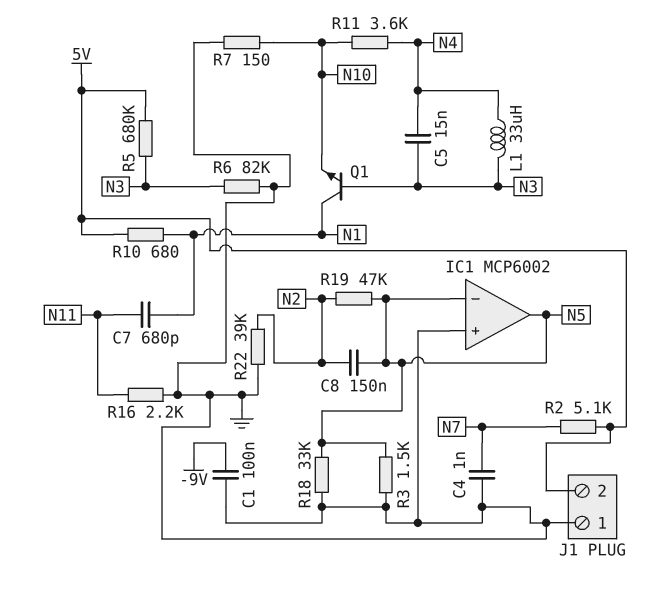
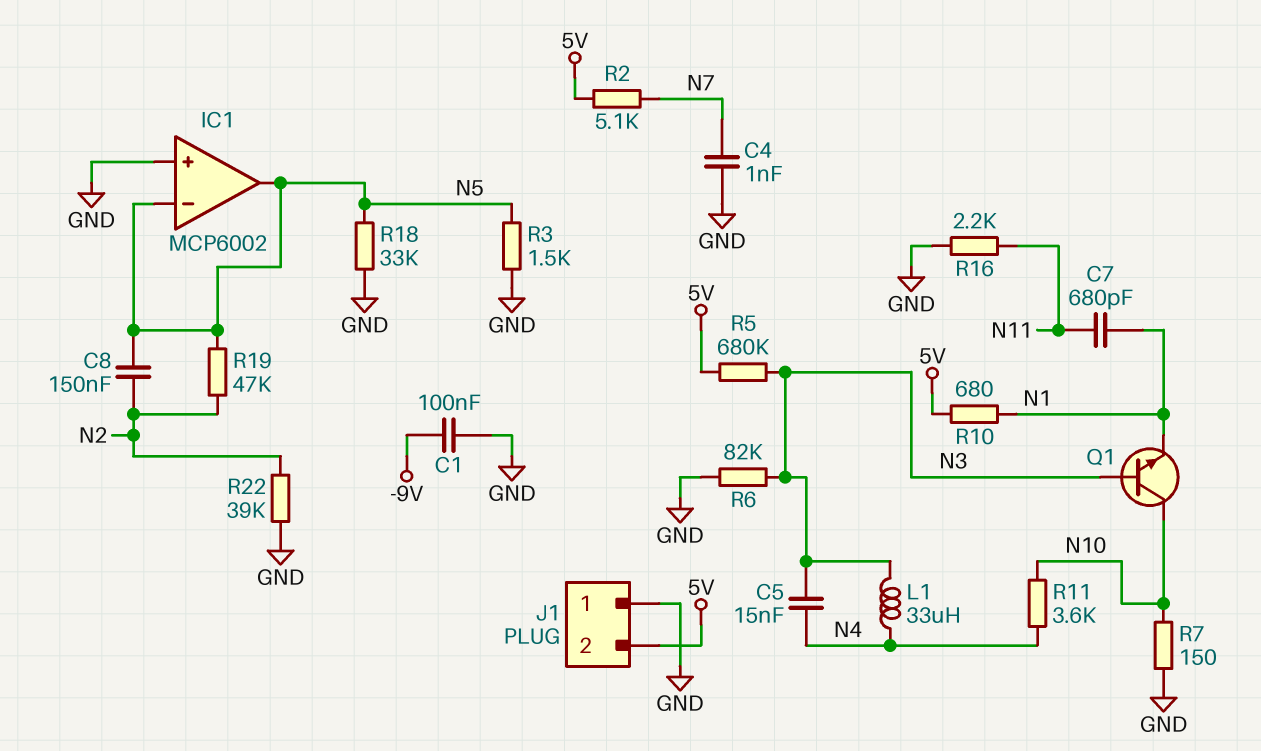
Q1: NPN (B N3, C N1, E N10) -> NPN (B N3, C N10, E N1)

